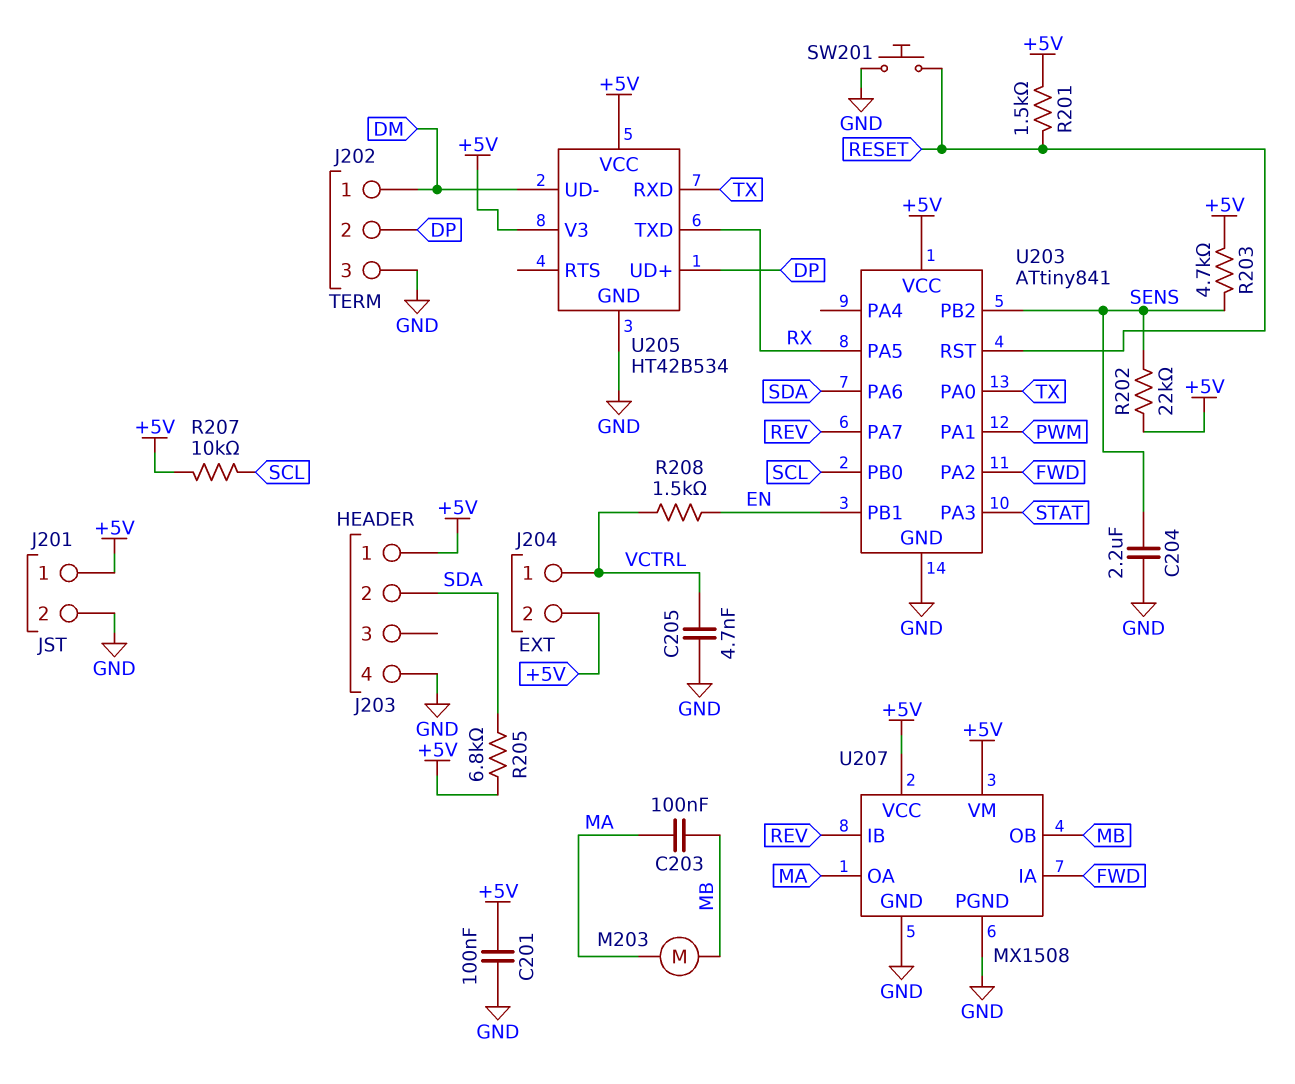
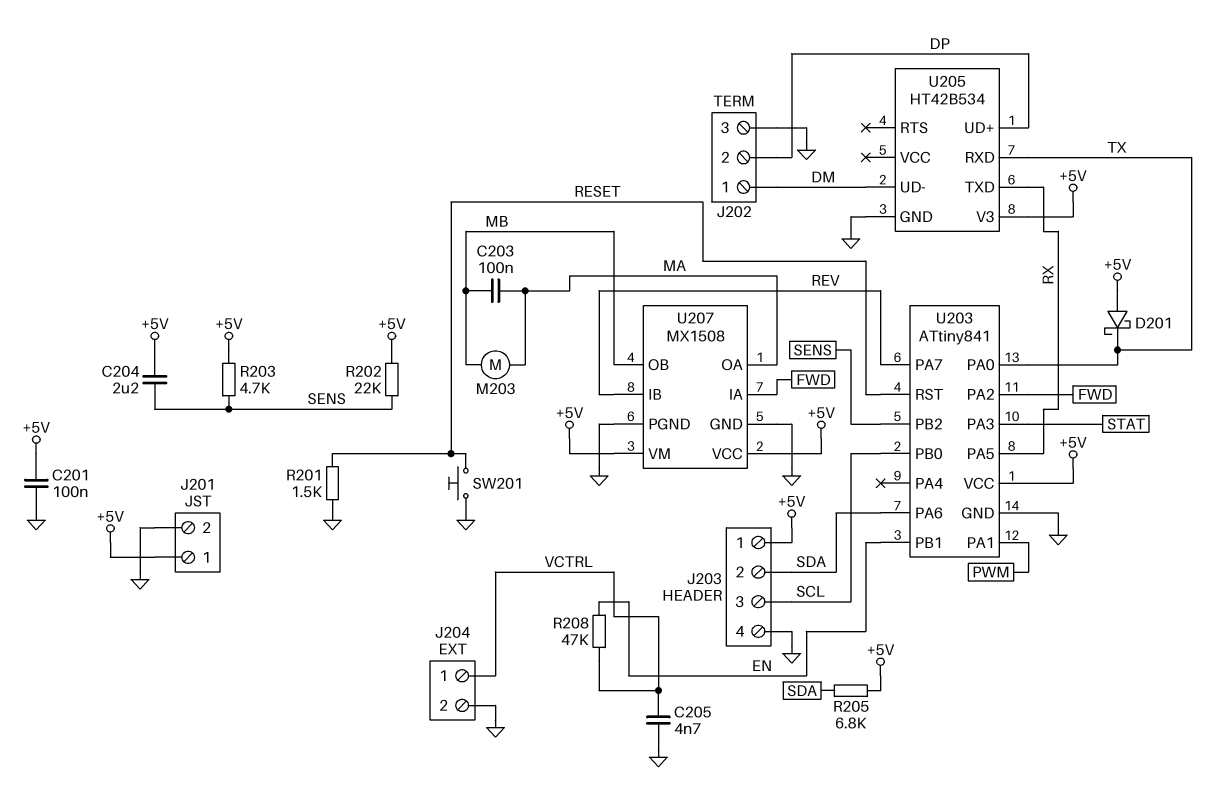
C204: 2.2uF (GND, SENS) -> 2.2uF (+5V, SENS)
D201: none -> schottky (A +5V, K TX)
J203 pin 3: none -> SCL
J204 pin 2: +5V -> GND
R201: 1.5k (+5V, RESET) -> 1.5k (GND, RESET)
R207: 10k (+5V, SCL) -> none
R208: 1.5k (EN, VCTRL) -> 47k (EN, VCTRL)
U205 pin VCC: +5V -> none

